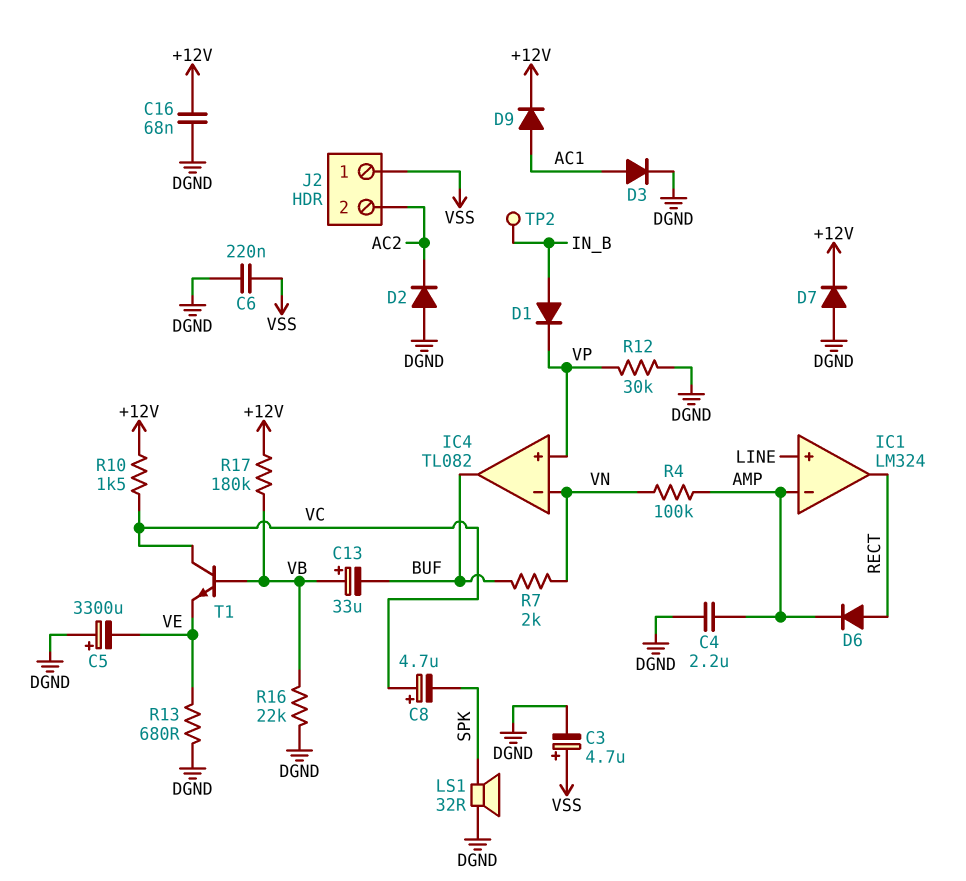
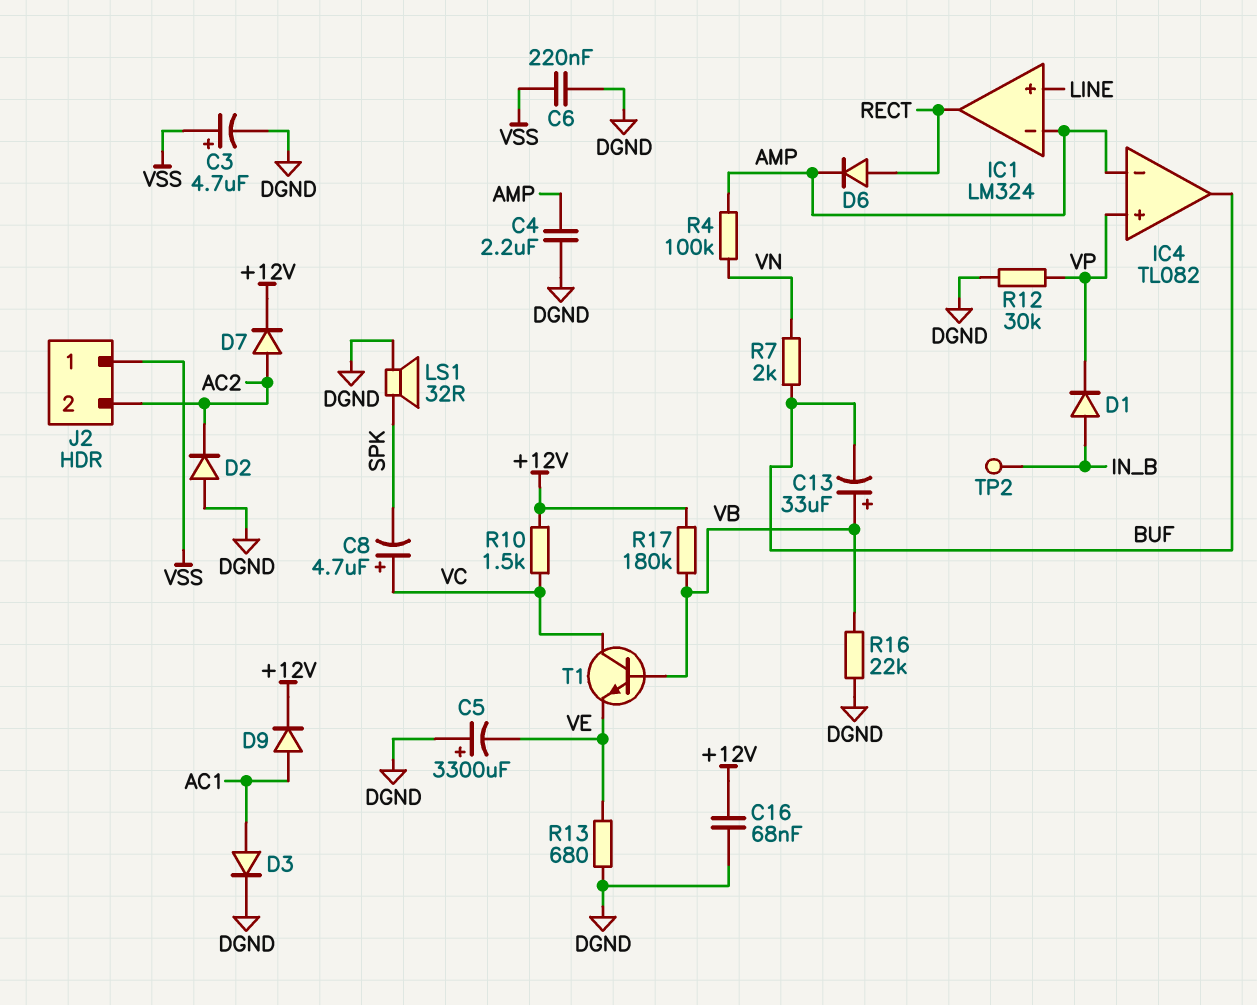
D7: diode (A DGND, K +12V) -> diode (A AC2, K +12V)
IC4 pin in-: VN -> AMP

